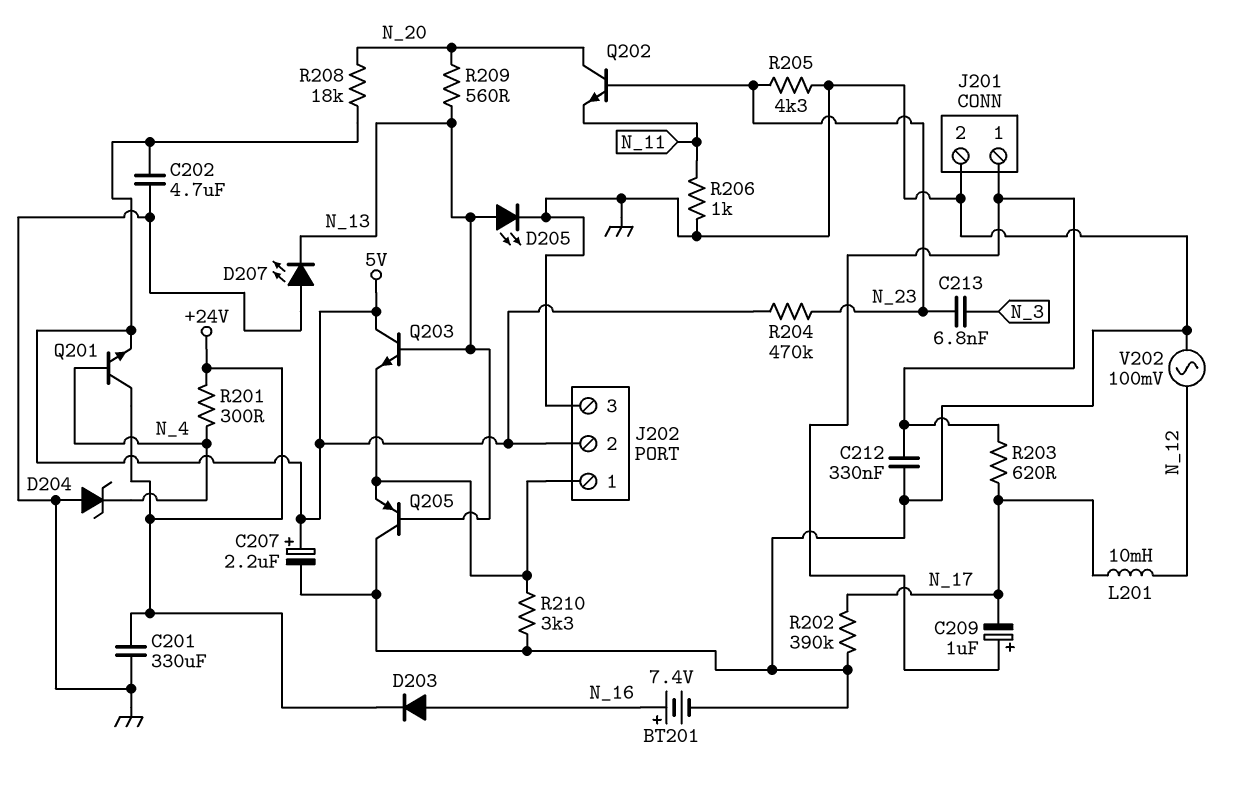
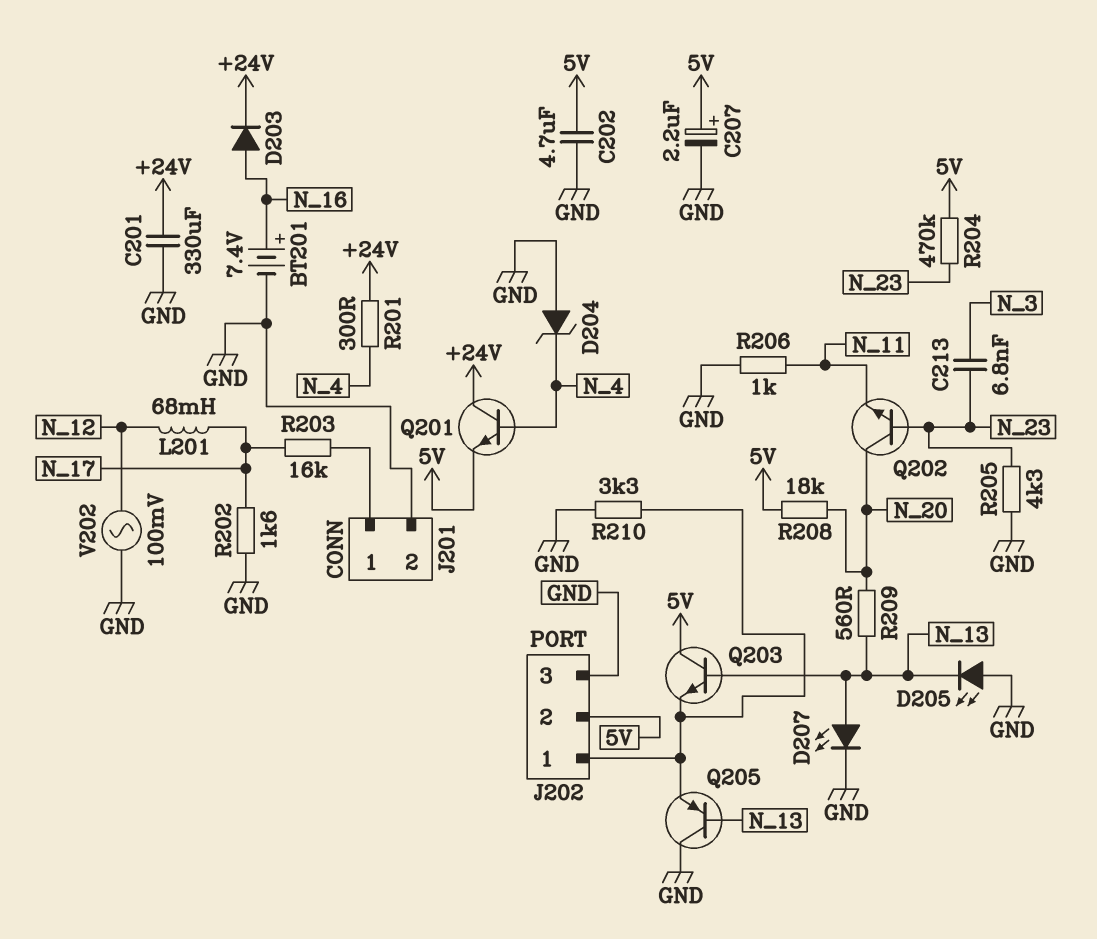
C209: 1uF (plus J201/1, minus N_17) -> none
C212: 330nF (GND, J201/1) -> none
D205: LED (A N_13, K GND) -> LED (A GND, K N_13)
D207: LED (A GND, K N_13) -> LED (A N_13, K GND)
L201: 10mH (N_12, N_17) -> 68mH (N_12, N_17)
R202: 390k (GND, N_17) -> 1.6k (GND, N_17)
R203: 620 (J201/1, N_17) -> 16k (J201/1, N_17)

